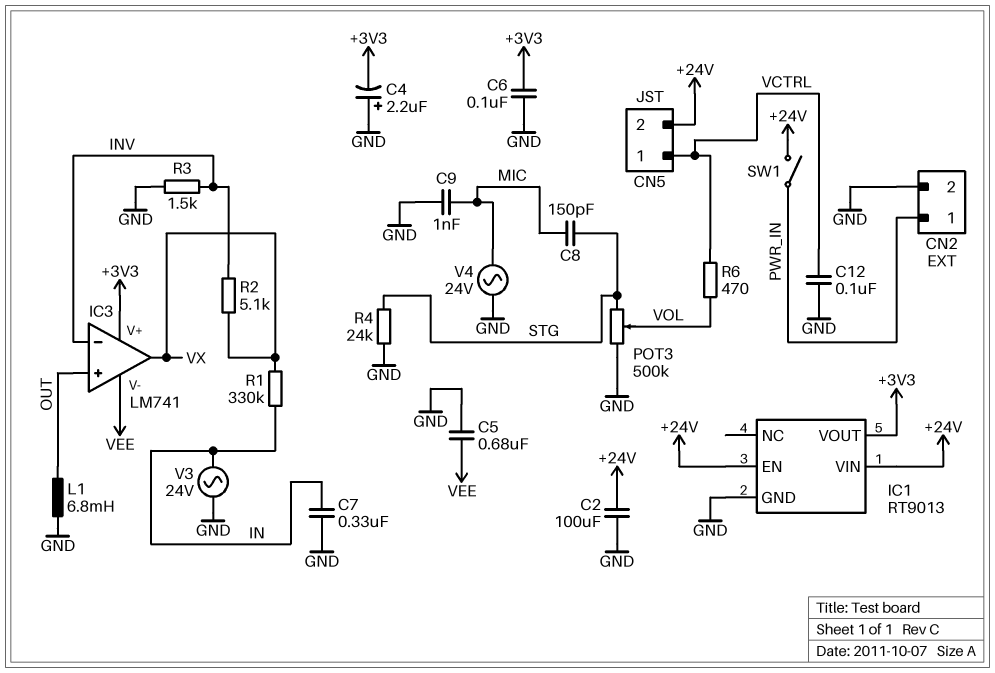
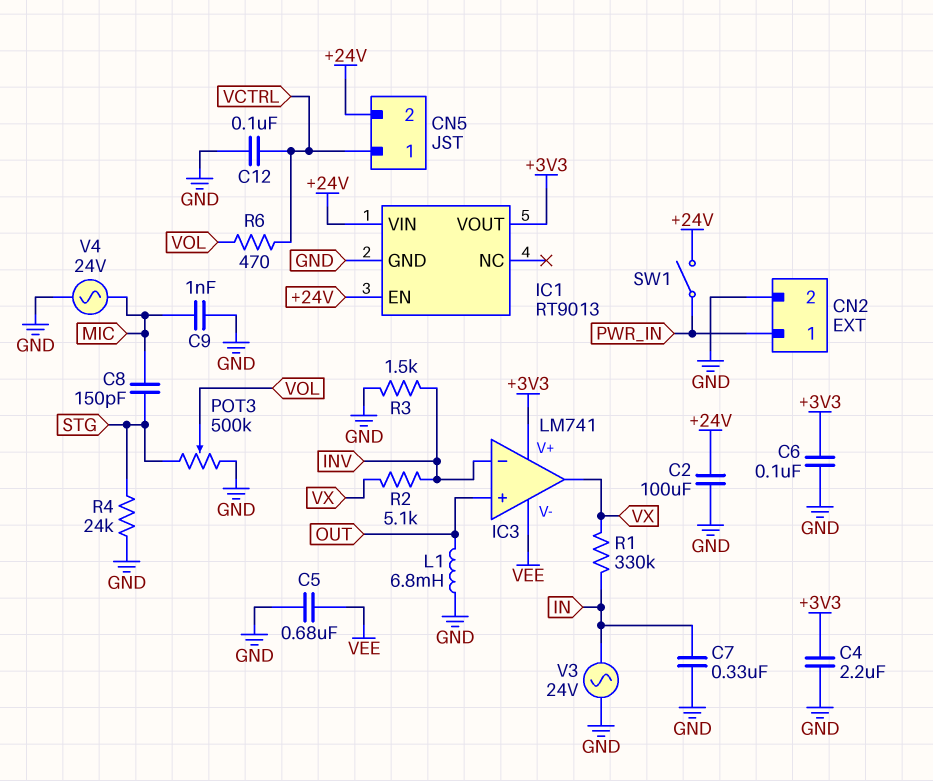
C4: 2.2uF (plus GND, minus +3V3) -> 2.2uF (+3V3, GND)

